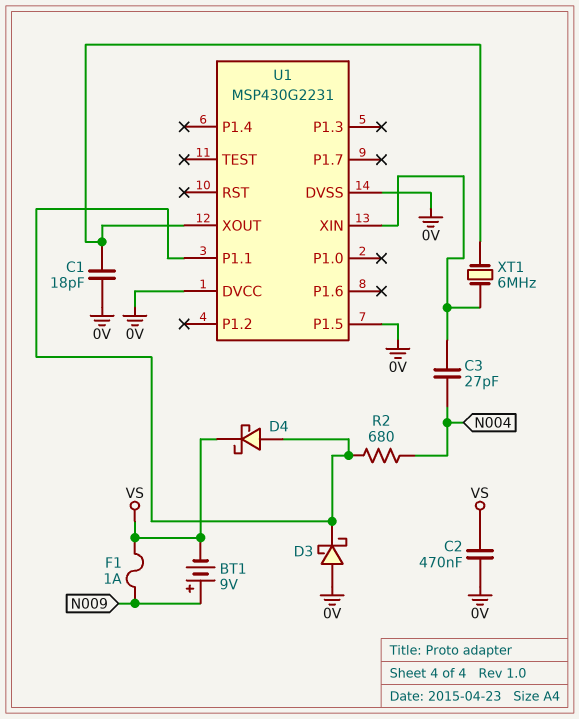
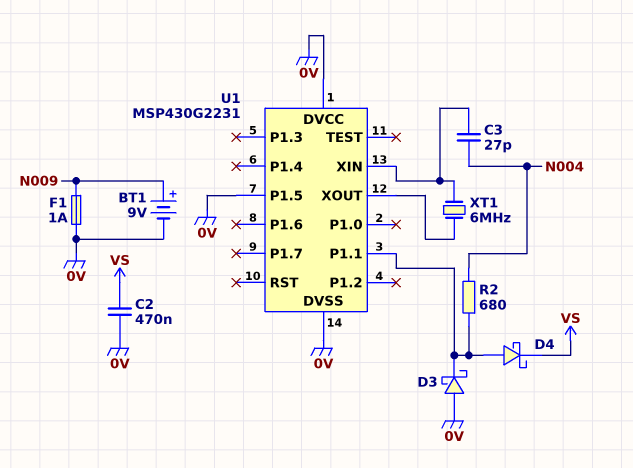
BT1: 9V (plus N009, minus VS) -> 9V (plus N009, minus 0V)
C1: 18pF (0V, U1/XOUT) -> none
F1: 1A (N009, VS) -> 1A (0V, N009)

